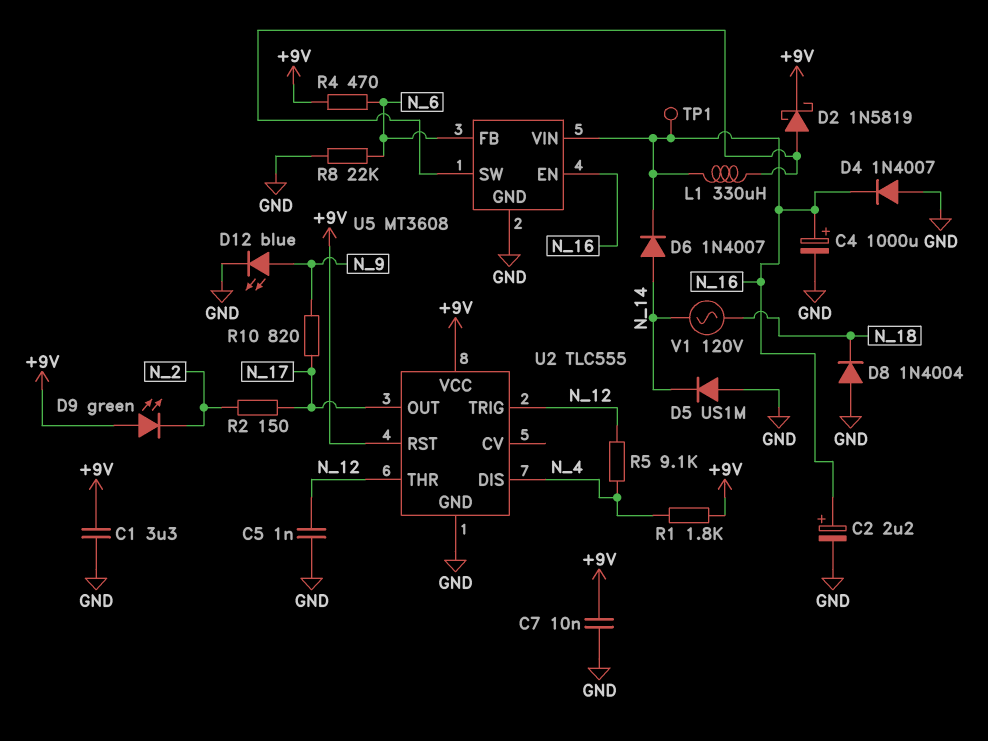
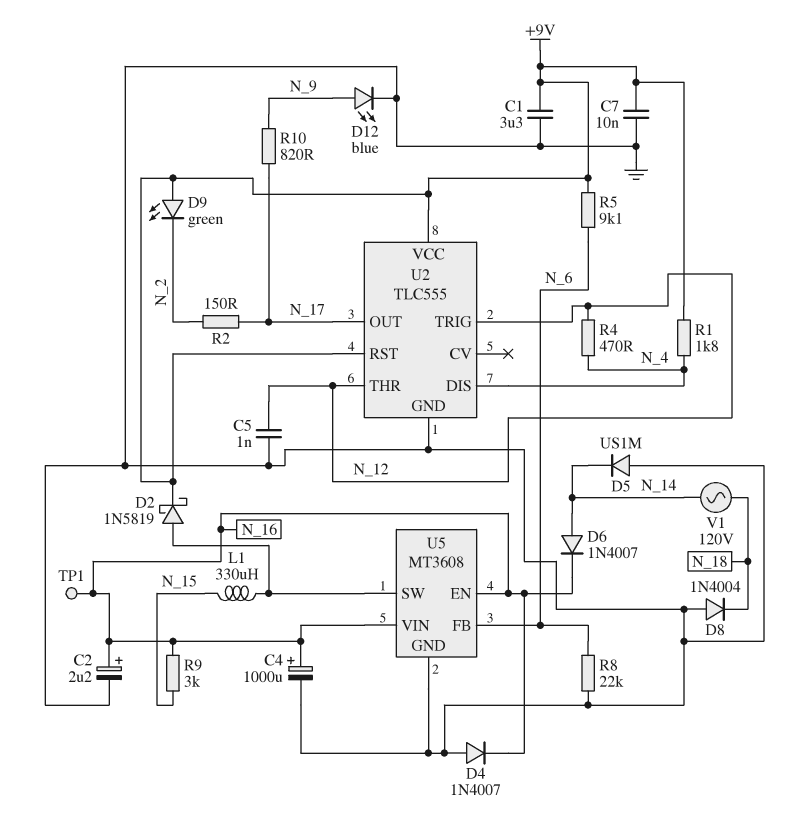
L1: 330uH (N_16, U5/SW) -> 330uH (N_15, U5/SW)
R4: 470 (+9V, N_6) -> 470 (N_4, N_12)
R5: 9.1k (N_4, N_12) -> 9.1k (+9V, N_6)
R9: none -> 3k (N_15, N_16)

